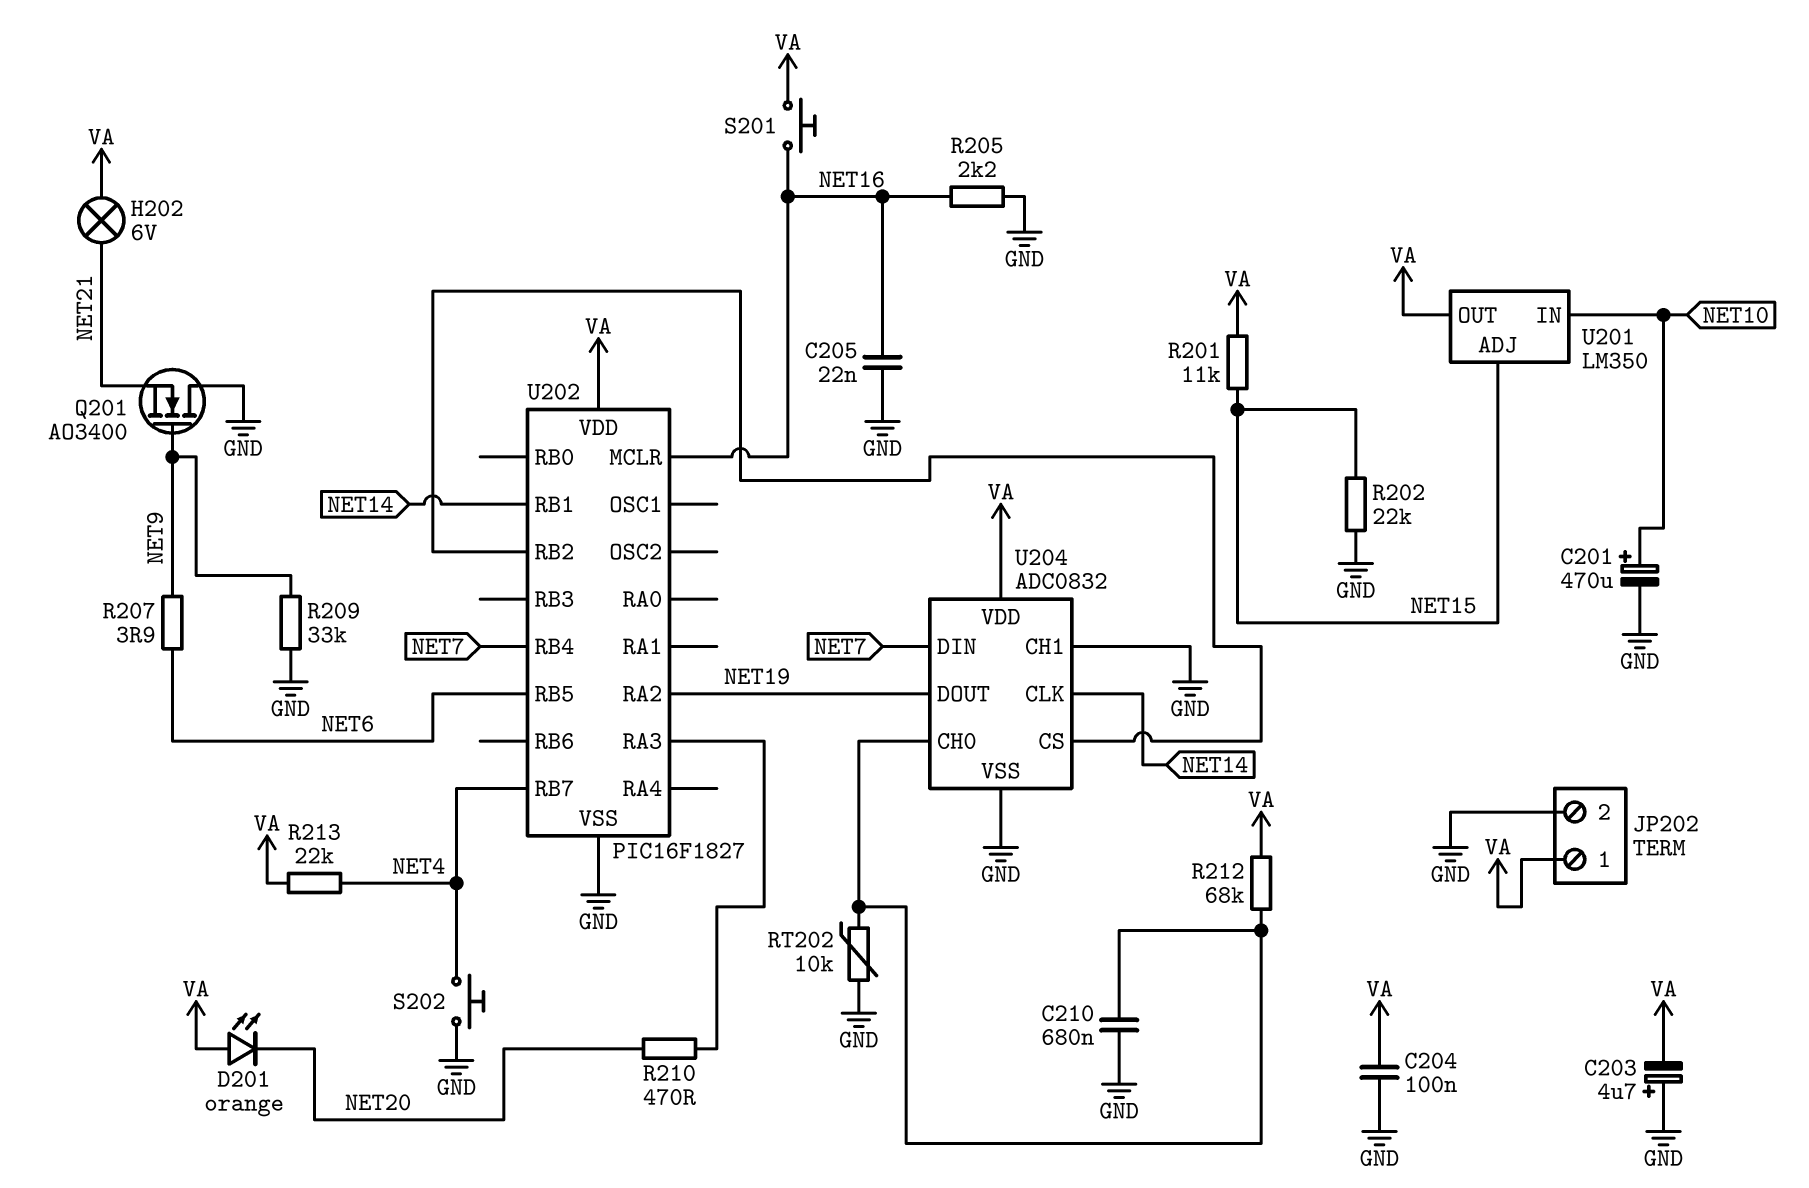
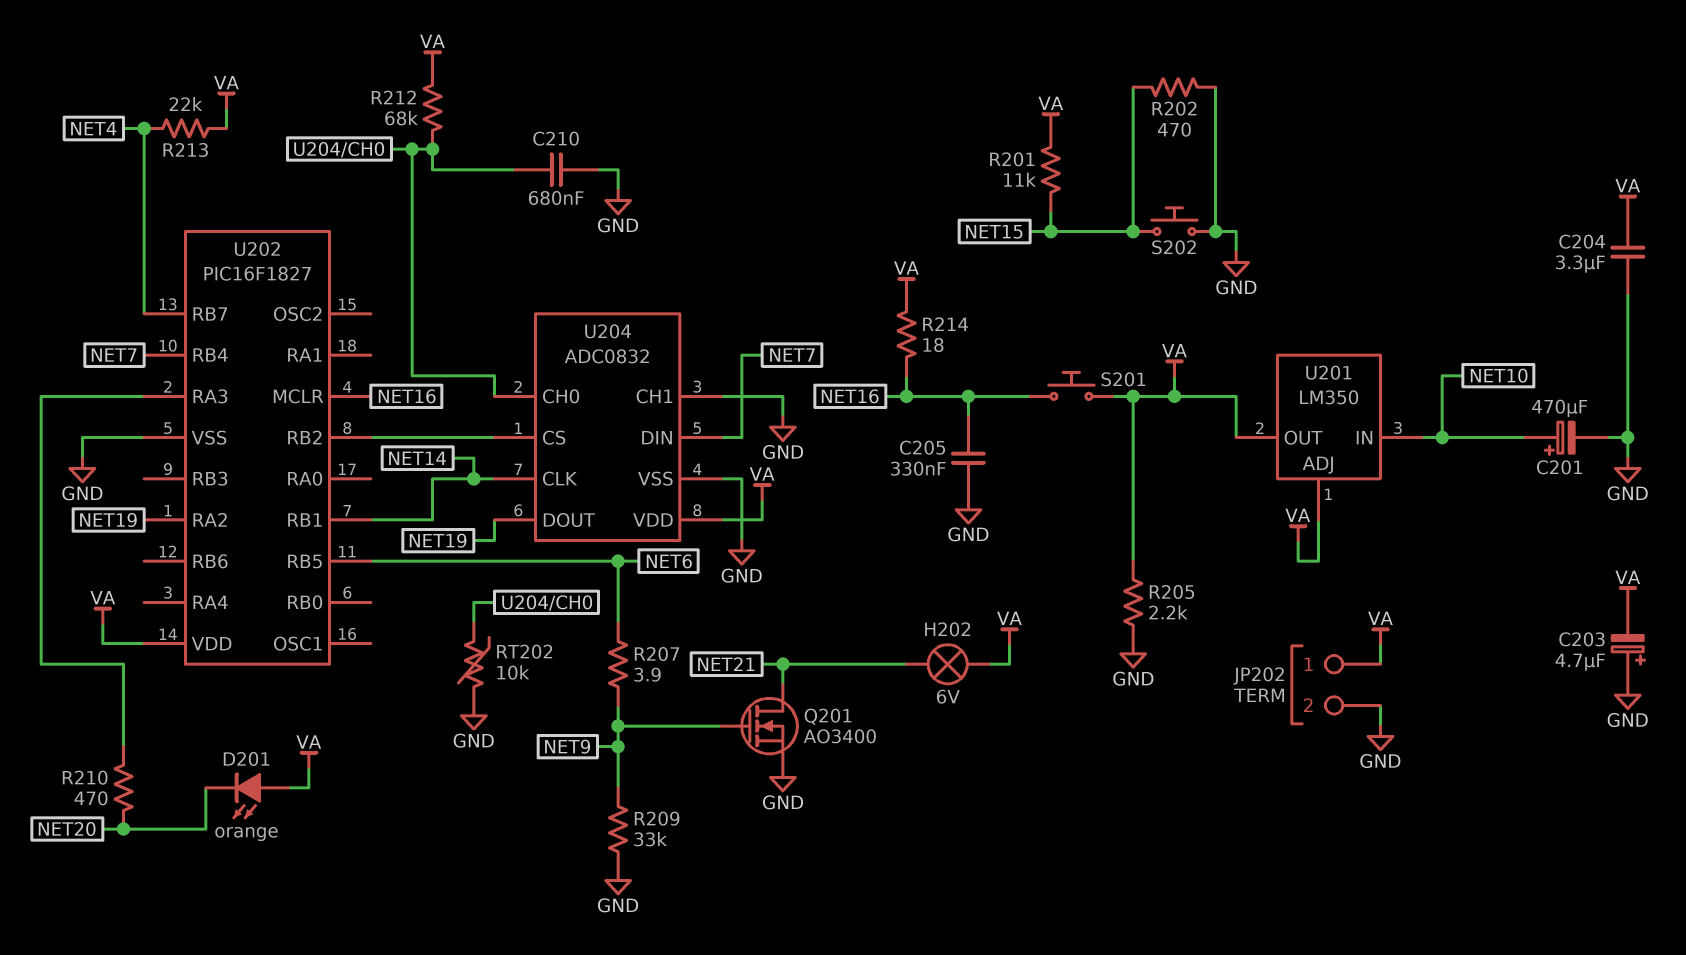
C204: 100nF (GND, VA) -> 3.3uF (GND, VA)
C205: 22nF (GND, NET16) -> 330nF (GND, NET16)
Q201: NMOS AO3400 (G NET9, D GND, S NET21) -> NMOS AO3400 (G NET9, D NET21, S GND)
R202: 22k (GND, NET15) -> 470 (GND, NET15)
R205: 2.2k (GND, NET16) -> 2.2k (GND, VA)
R214: none -> 18 (NET16, VA)
S202: button (GND, NET4) -> button (GND, NET15)
U201 pin ADJ: NET15 -> VA

